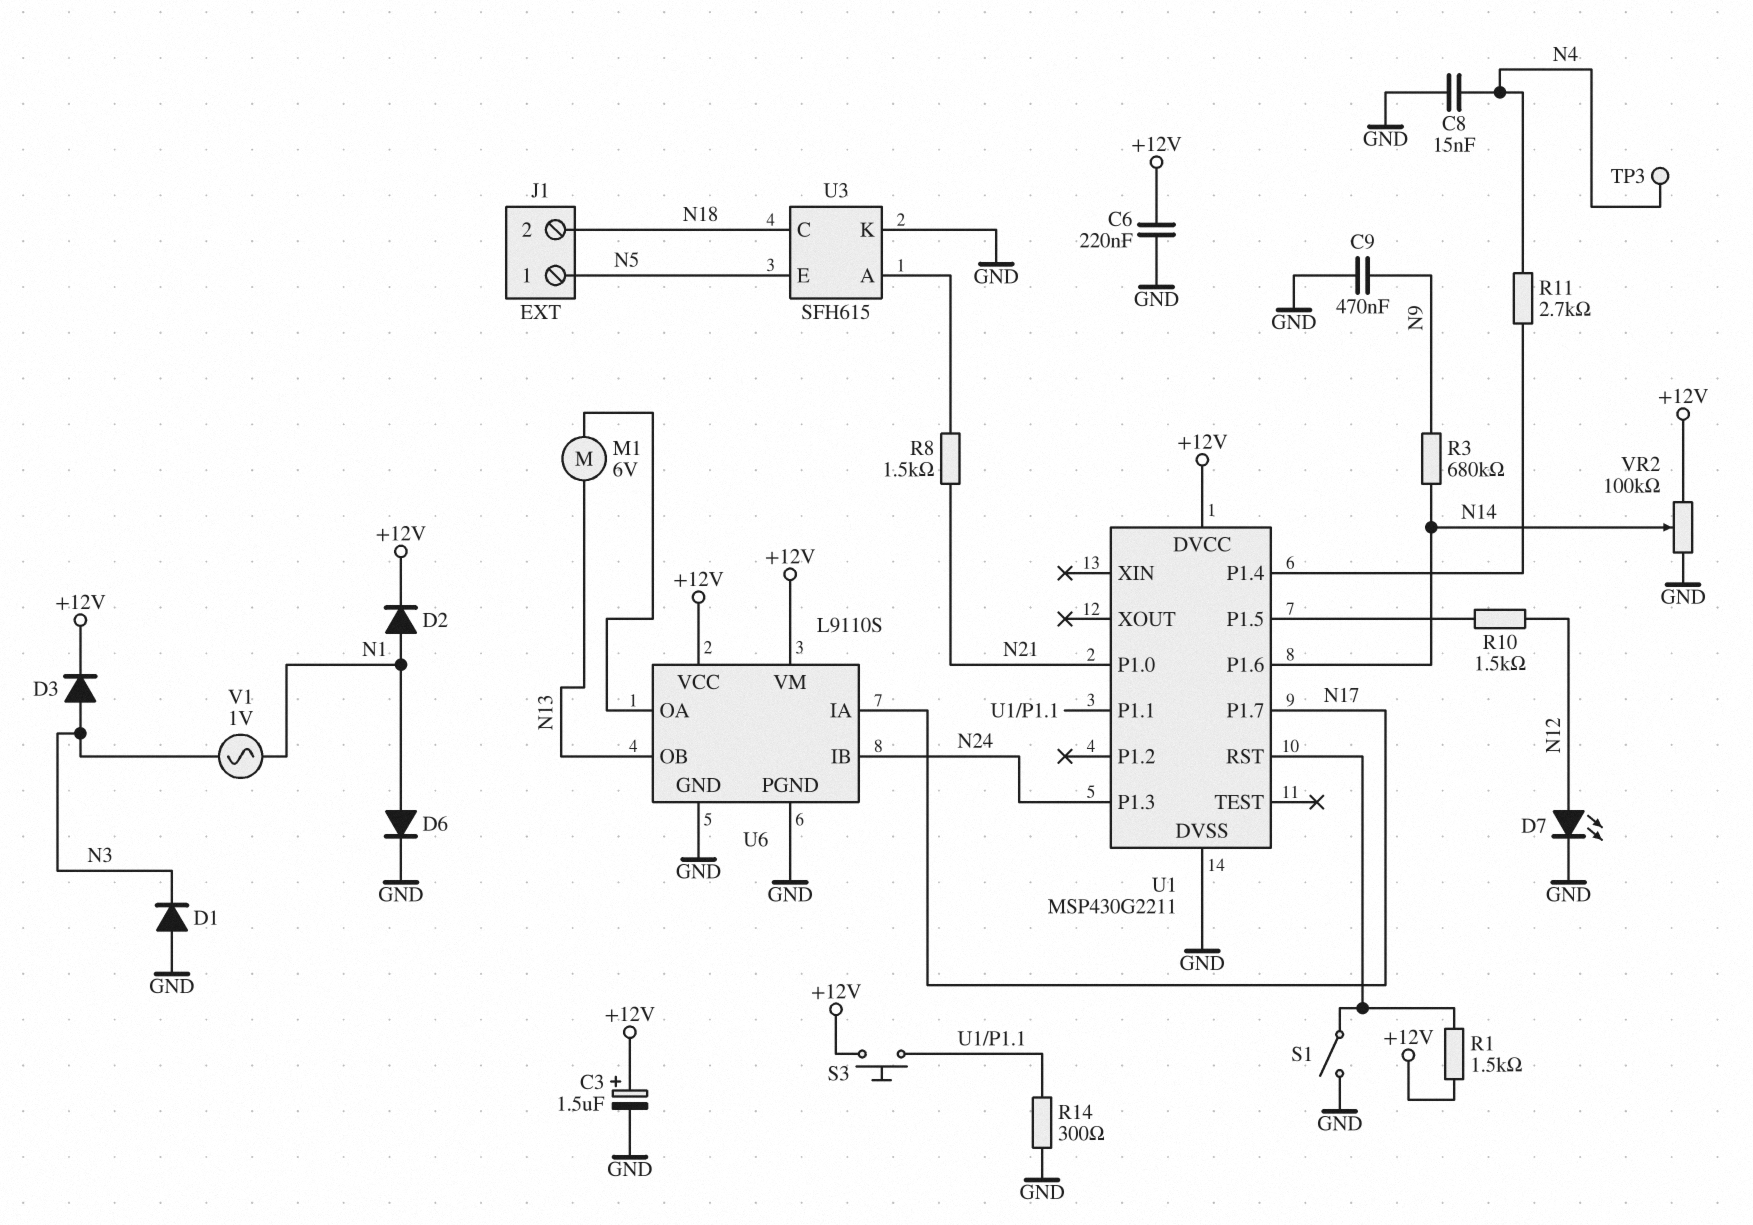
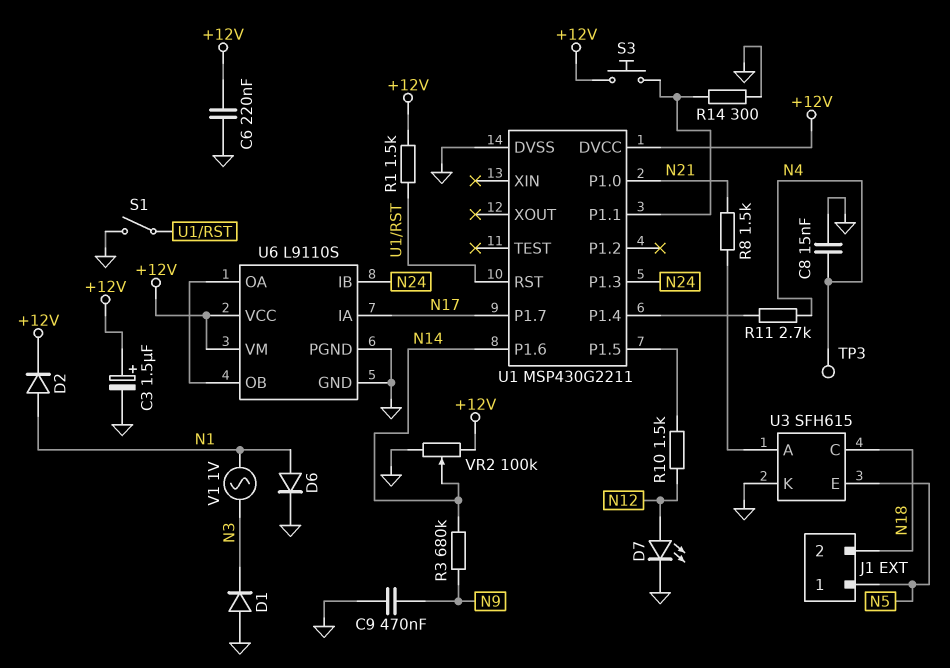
D3: diode (A N3, K +12V) -> none
M1: motor 6V (N13, U6/OA) -> none
U6 pin OB: N13 -> U6/OA

